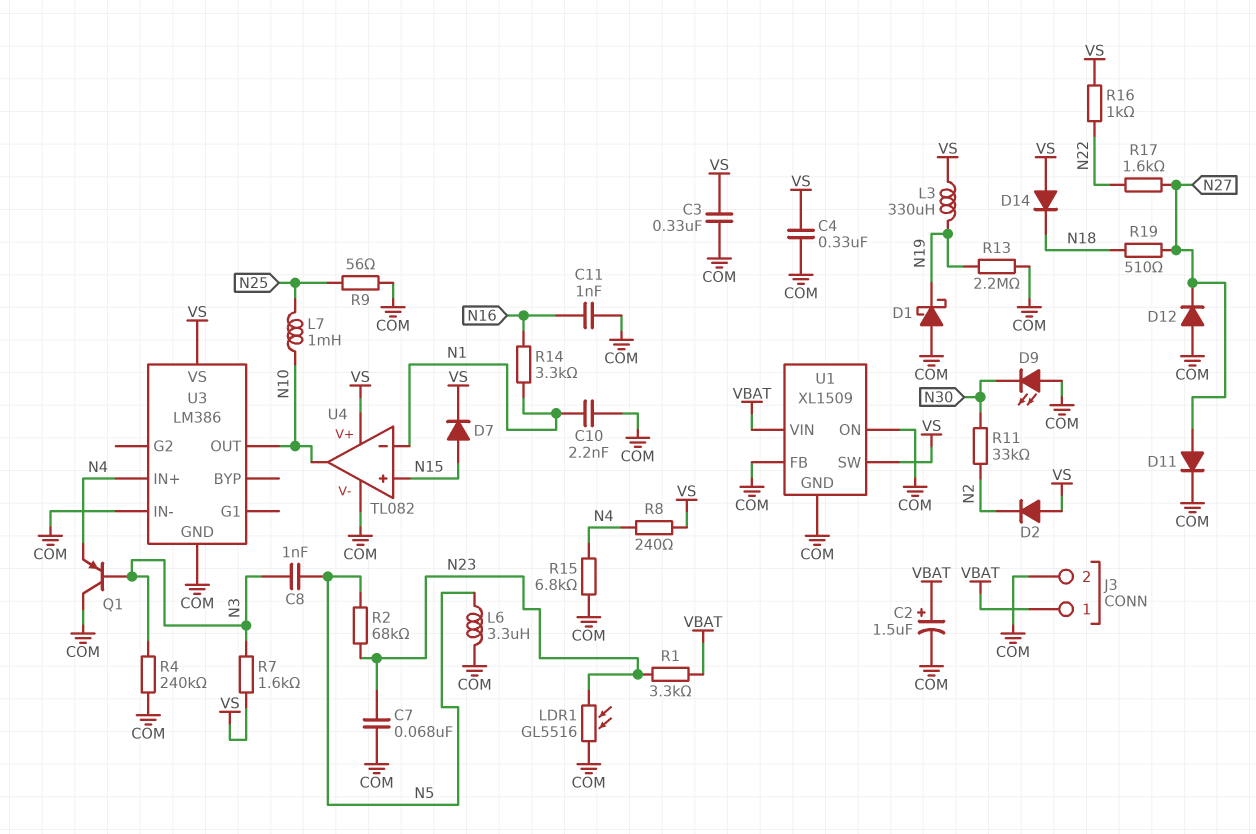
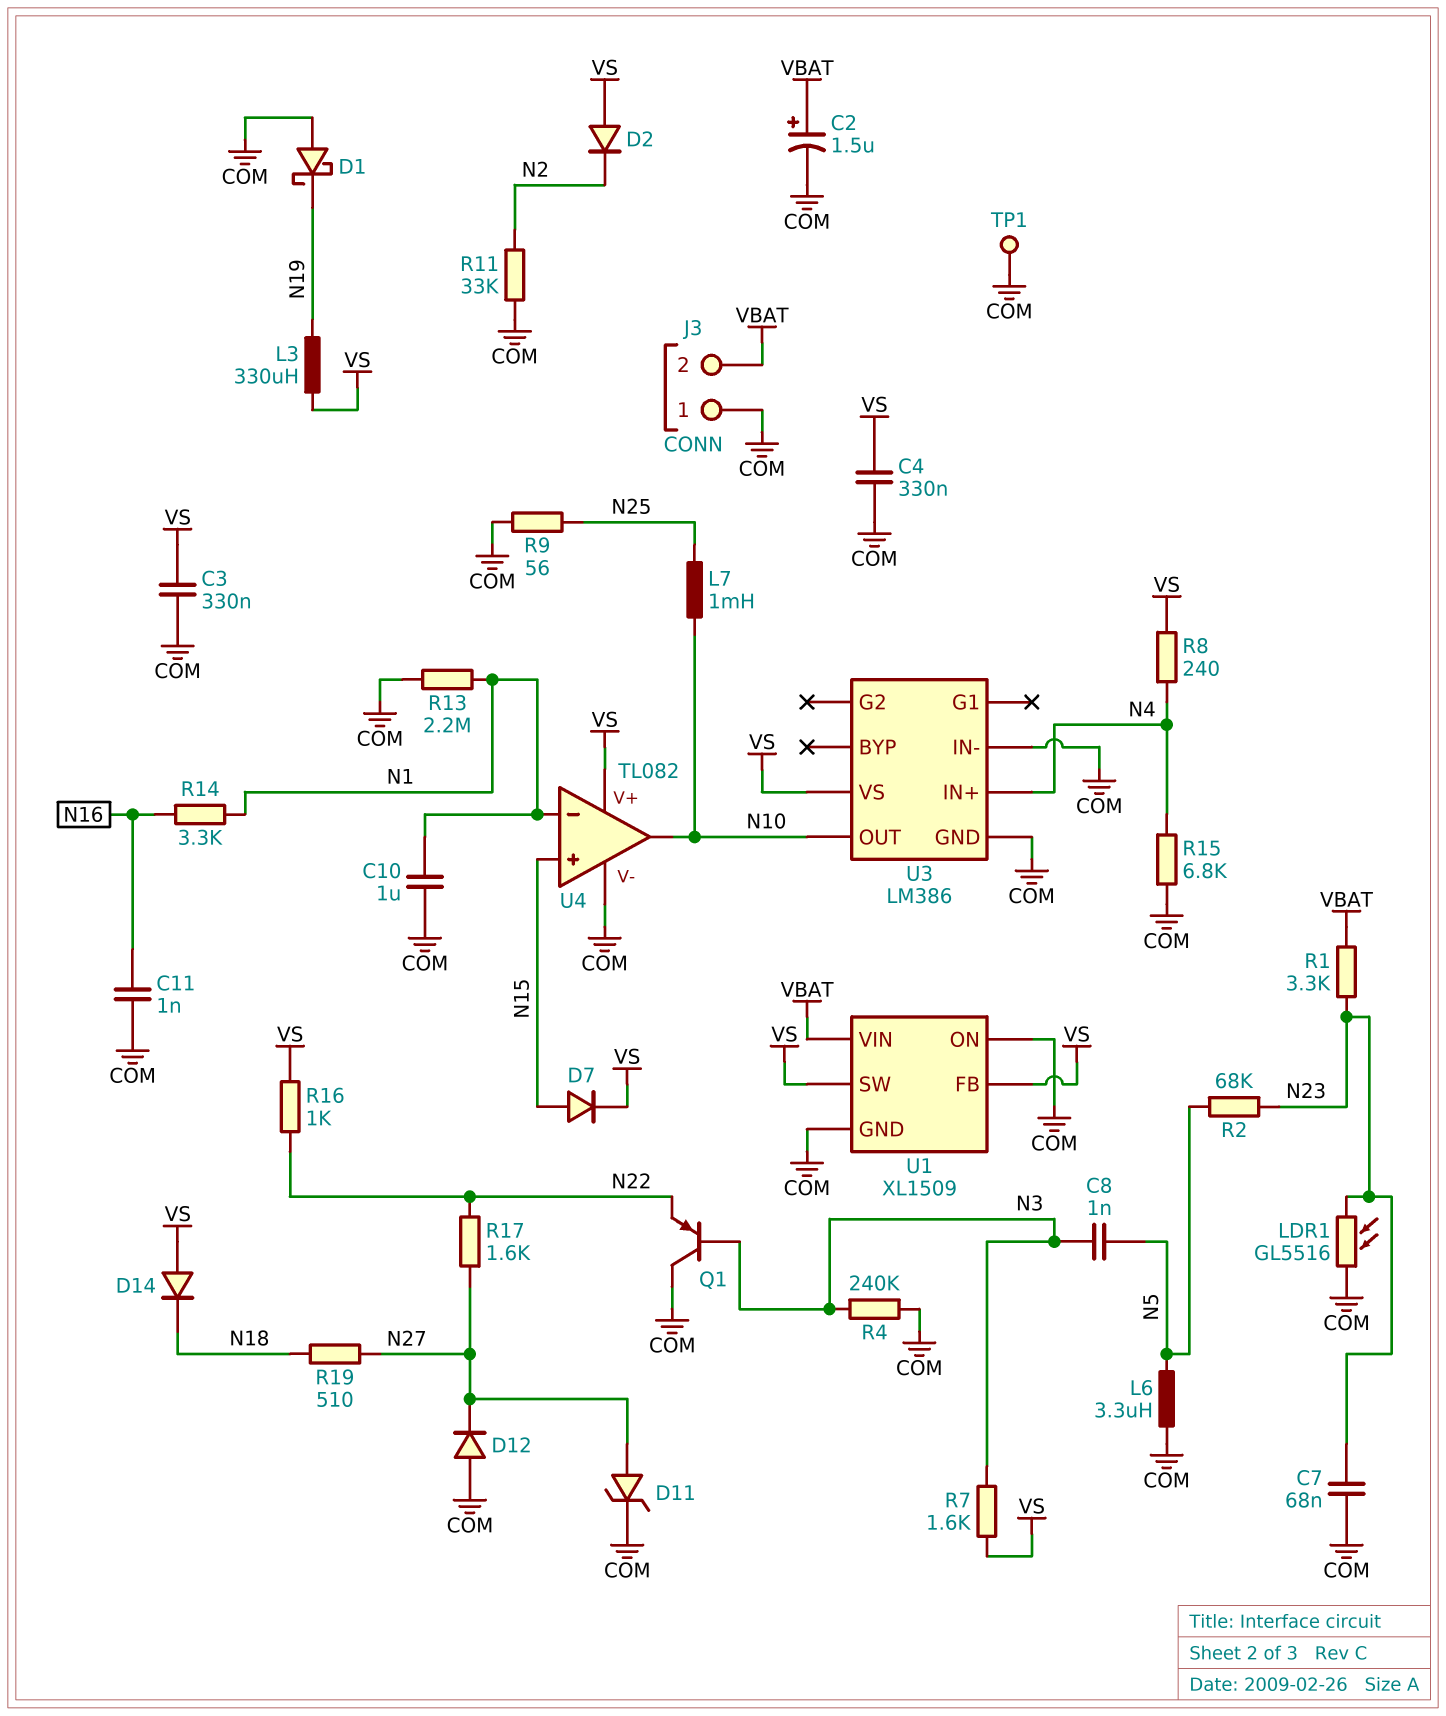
C10: 2.2nF (COM, N1) -> 1uF (COM, N1)
D9: LED (A COM, K N30) -> none
D11: diode (A N27, K COM) -> zener (A N27, K COM)
J3 pin 1: VBAT -> COM
J3 pin 2: COM -> VBAT
Q1: PNP (B N3, C COM, E N4) -> PNP (B N3, C COM, E N22)
R11: 33k (N2, N30) -> 33k (COM, N2)
R13: 2.2M (COM, N19) -> 2.2M (COM, N1)
TP1: none -> test point (COM)
U1 pin FB: COM -> VS

